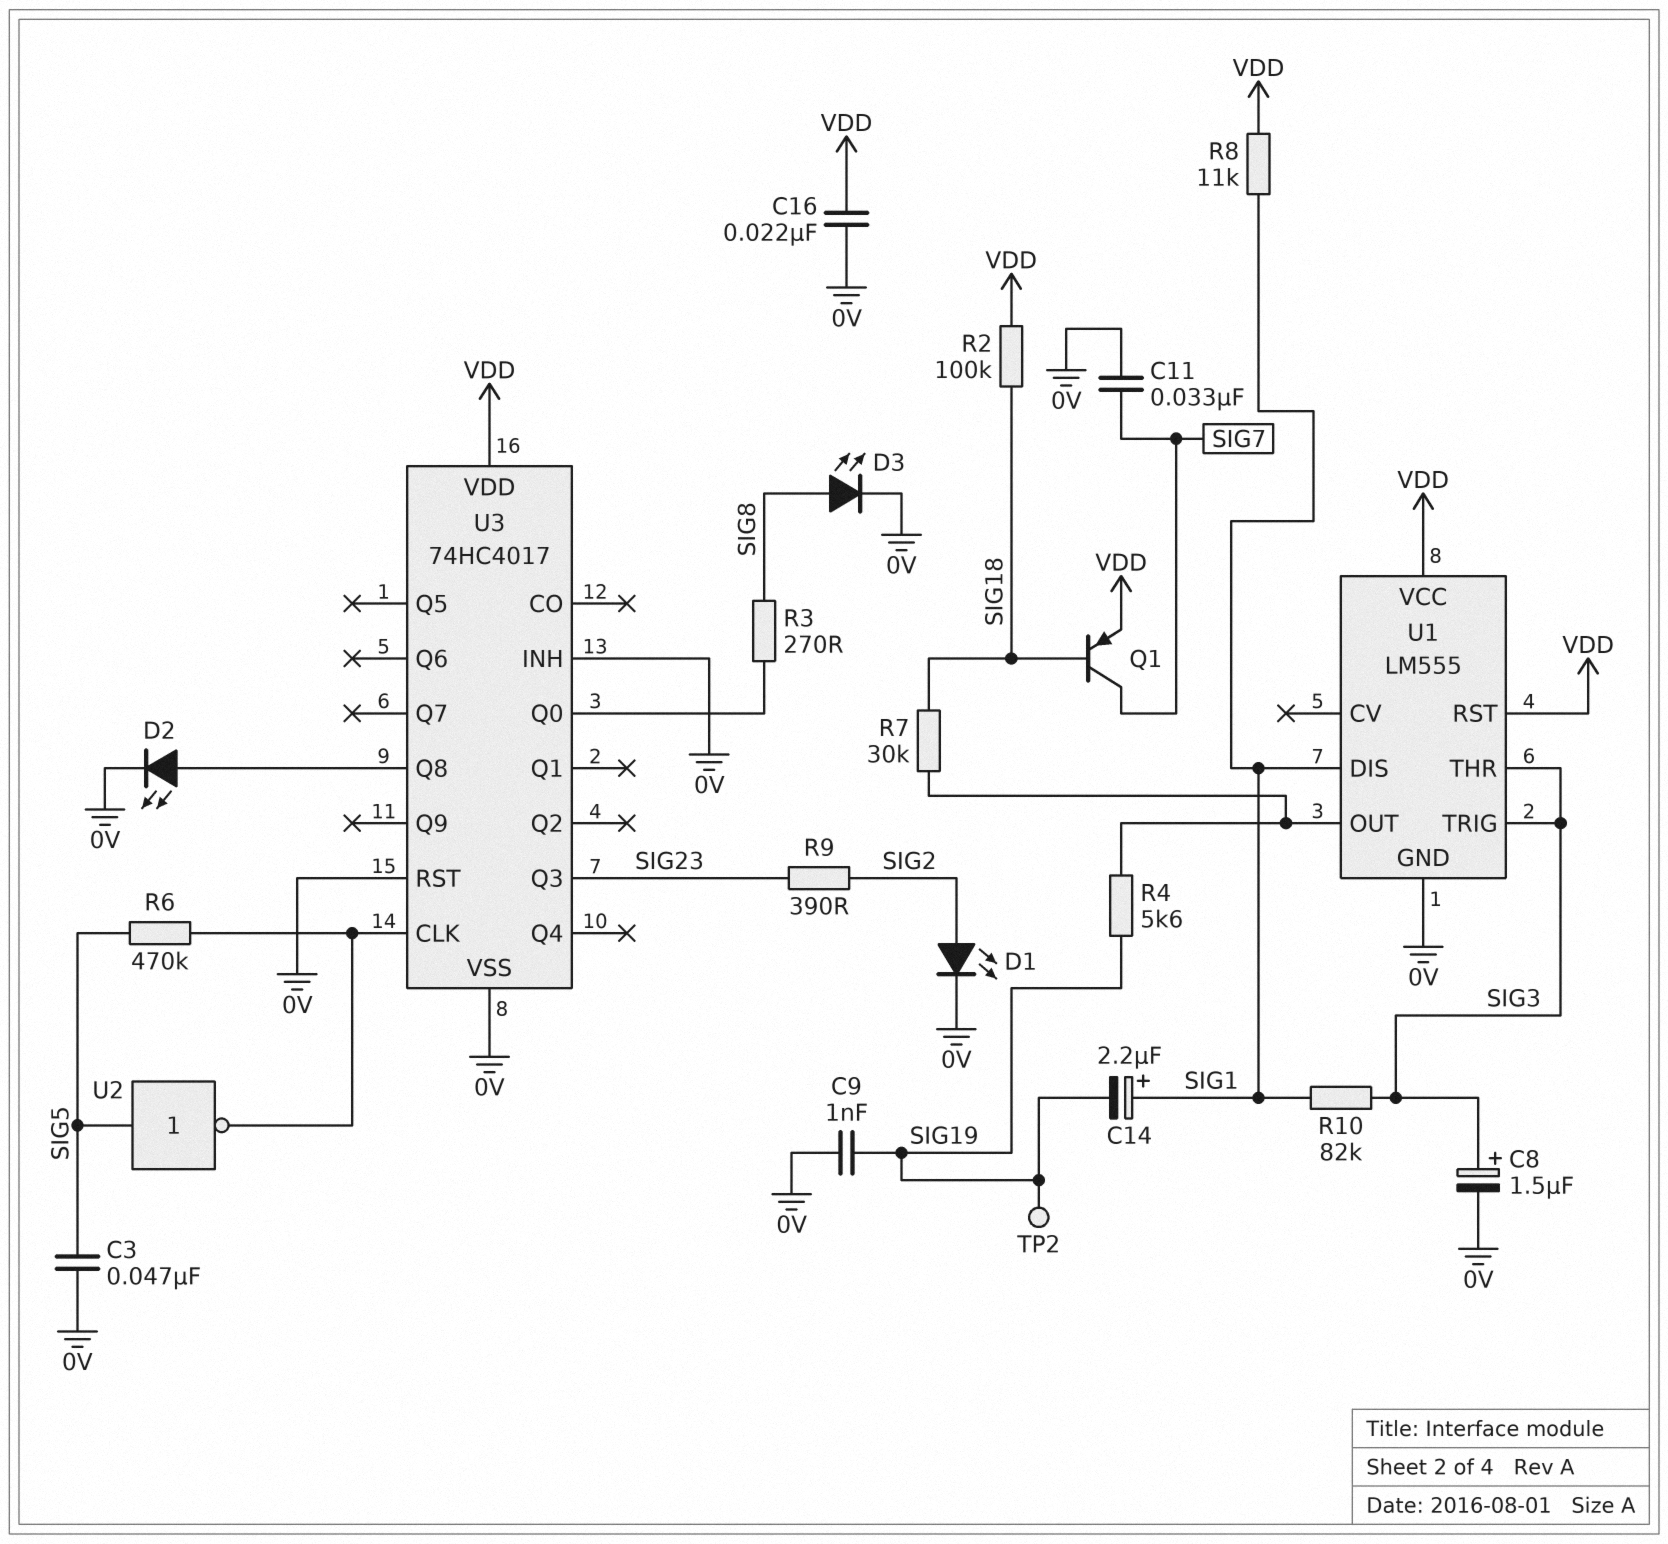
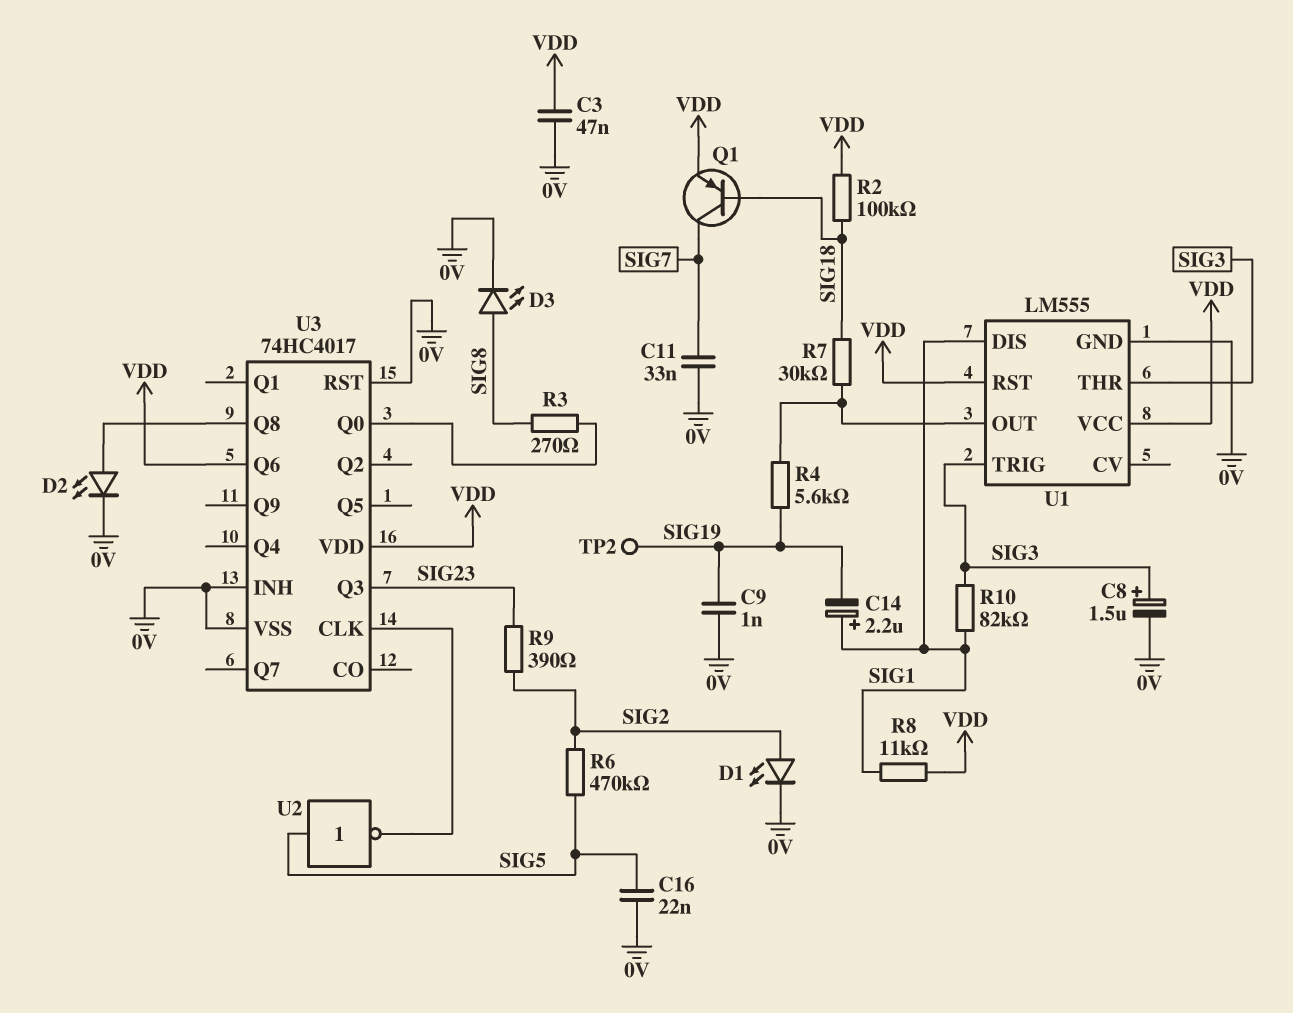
C3: 47nF (0V, SIG5) -> 47nF (0V, VDD)
C16: 22nF (0V, VDD) -> 22nF (0V, SIG5)
R6: 470k (SIG5, U3/CLK) -> 470k (SIG2, SIG5)
U3 pin Q6: none -> VDD

